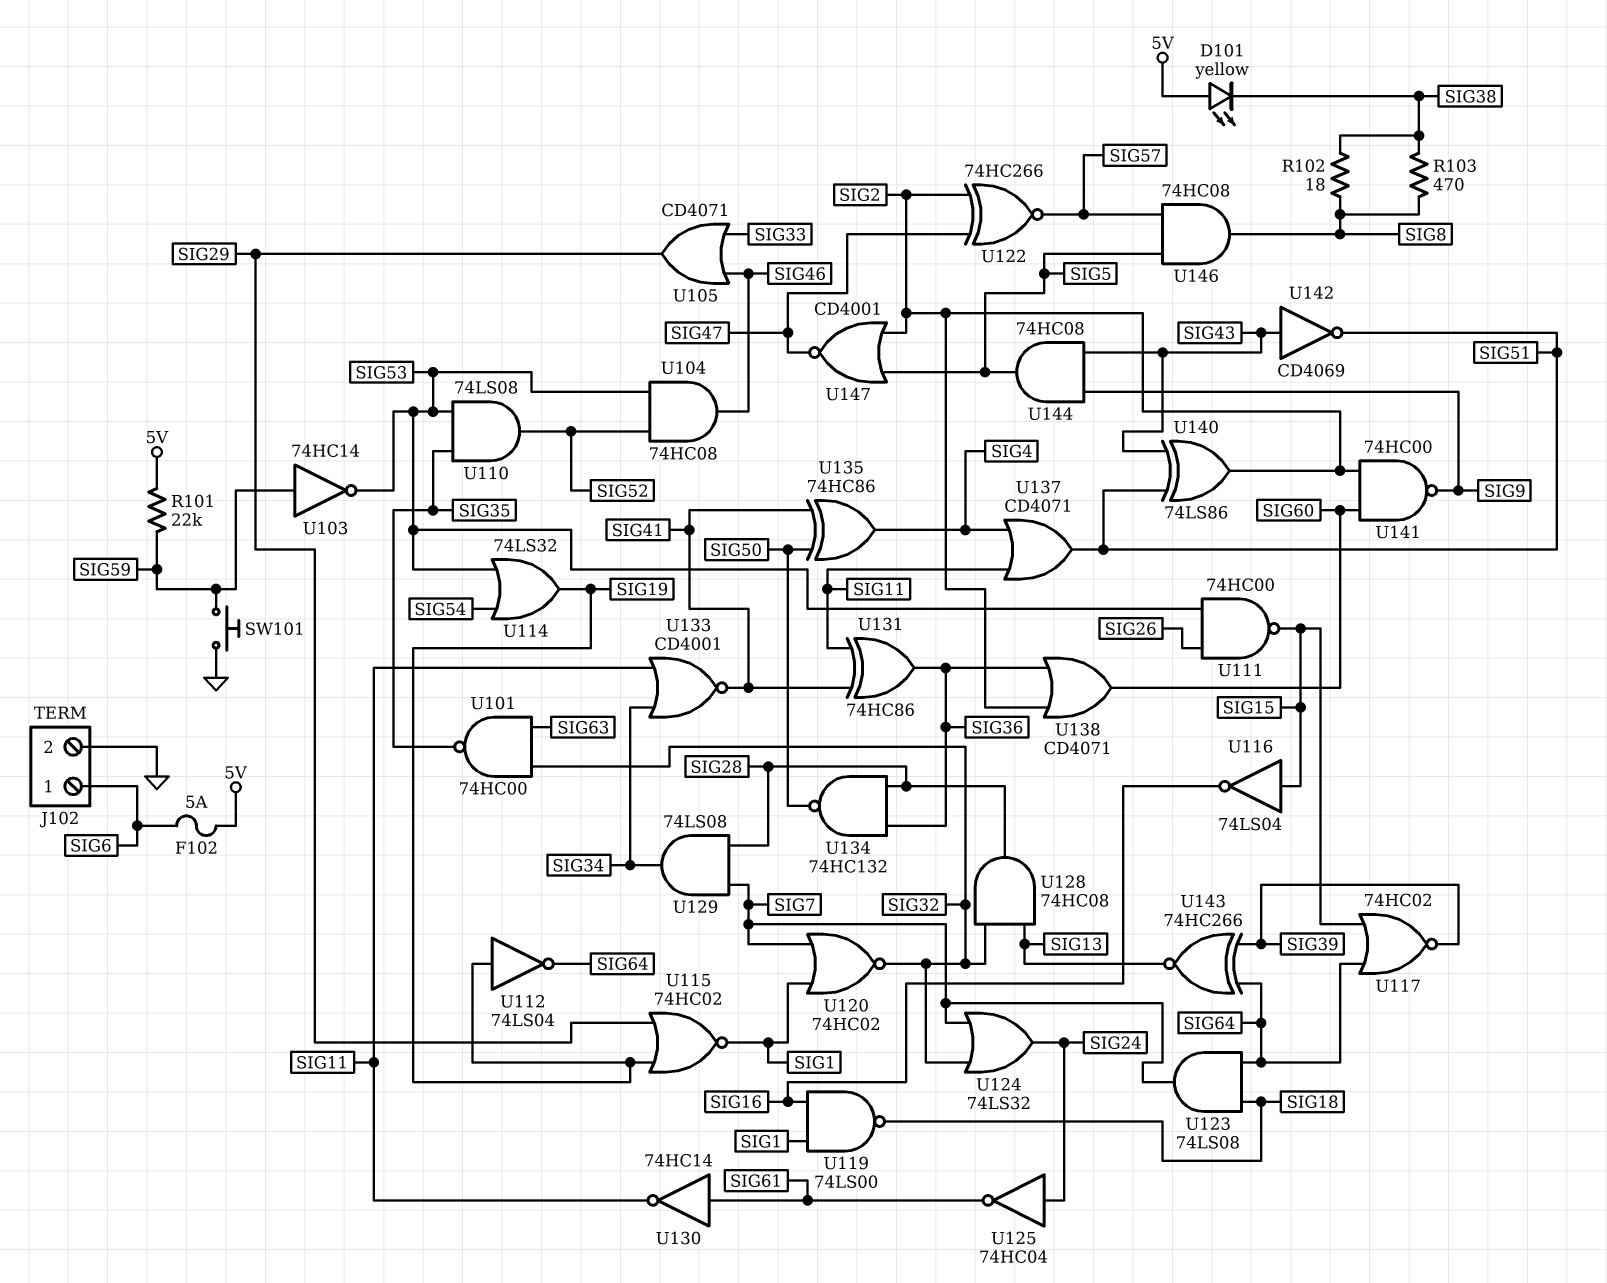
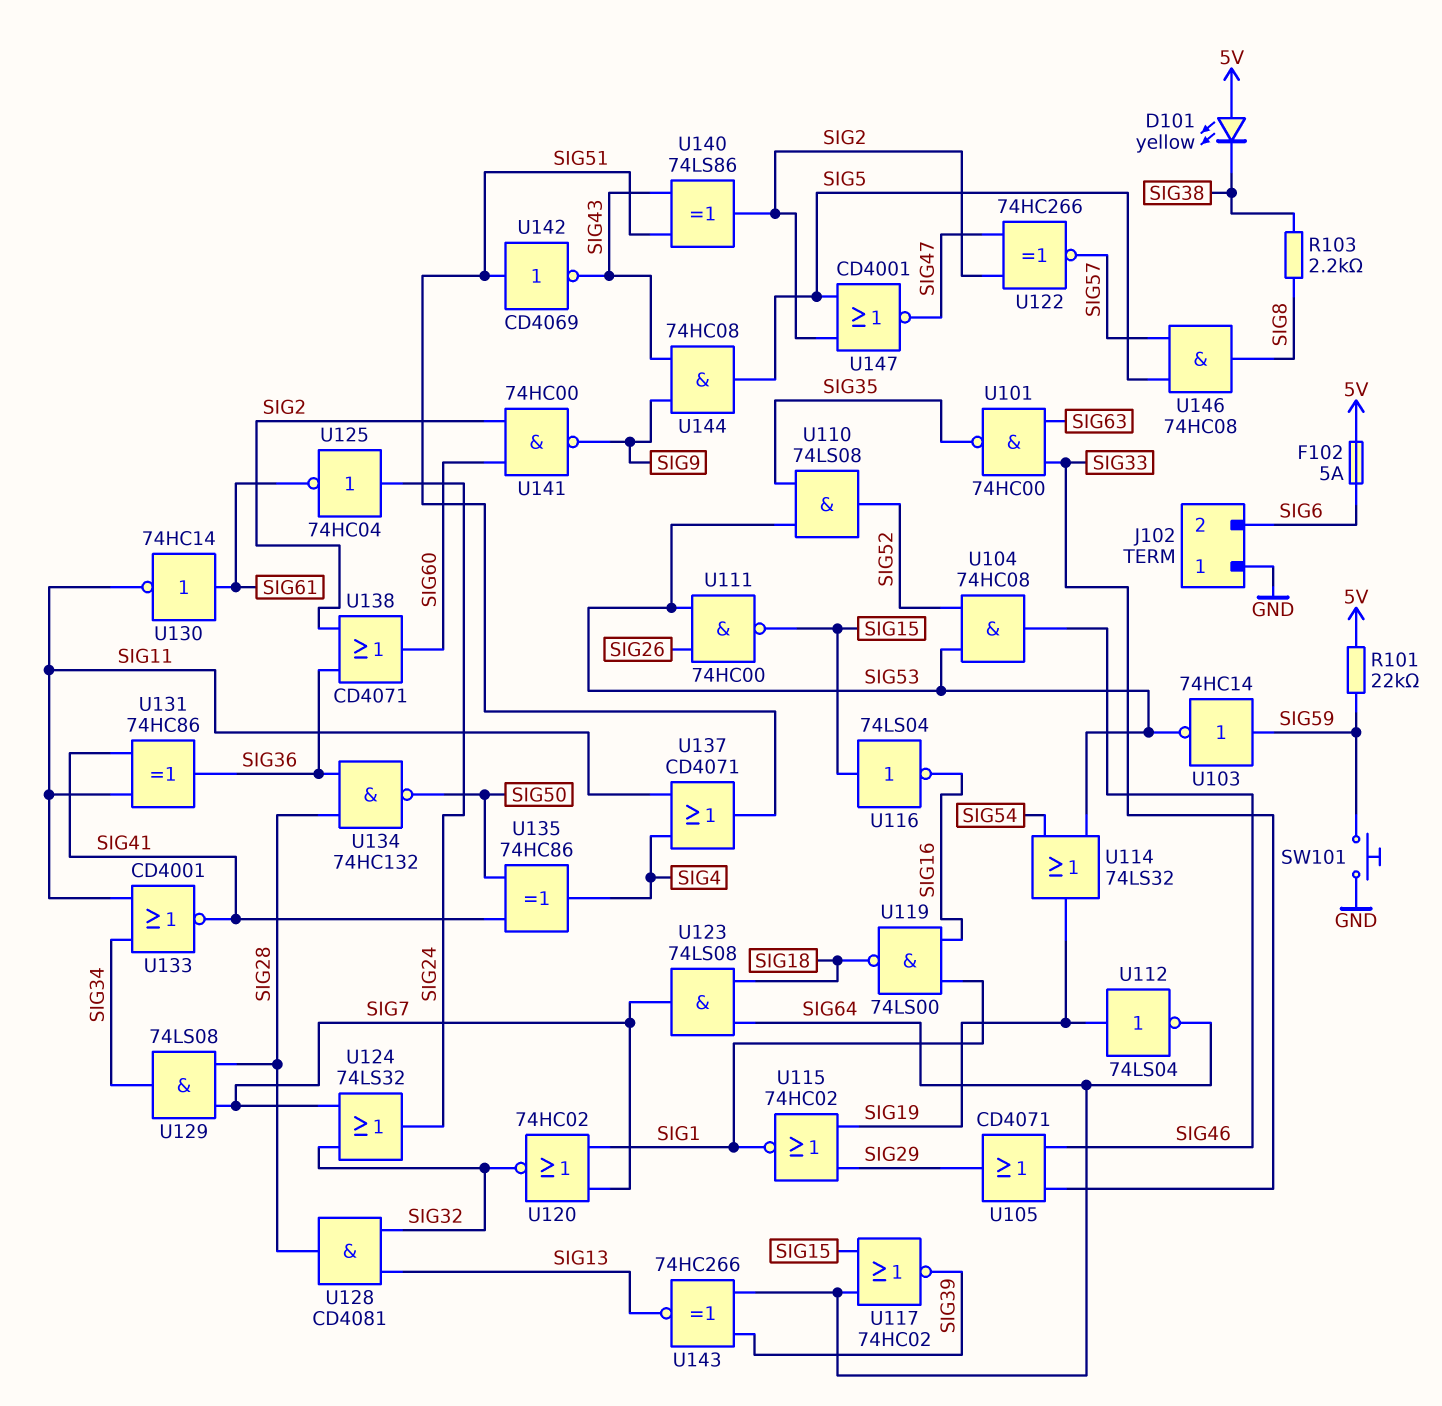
J102 pin 1: SIG6 -> GND
J102 pin 2: GND -> SIG6
R102: 18 (SIG8, SIG38) -> none
R103: 470 (SIG8, SIG38) -> 2.2k (SIG8, SIG38)
U101: NAND 74HC00 (in SIG32, in SIG63, out SIG35) -> NAND 74HC00 (in SIG33, in SIG63, out SIG35)
U128: AND 74HC08 (in SIG13, in SIG32, out SIG28) -> AND CD4081 (in SIG13, in SIG32, out SIG28)
U142: NOT CD4069 (in SIG43, out SIG51) -> NOT CD4069 (in SIG51, out SIG43)

